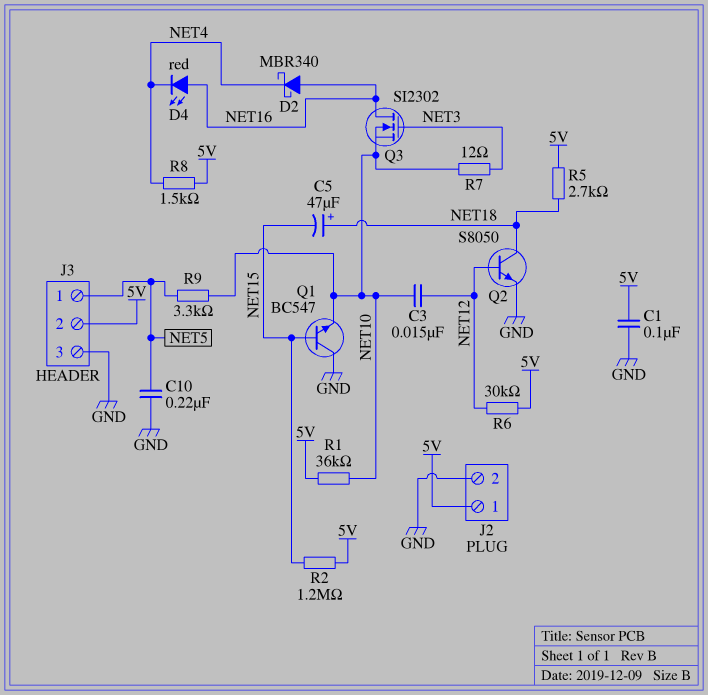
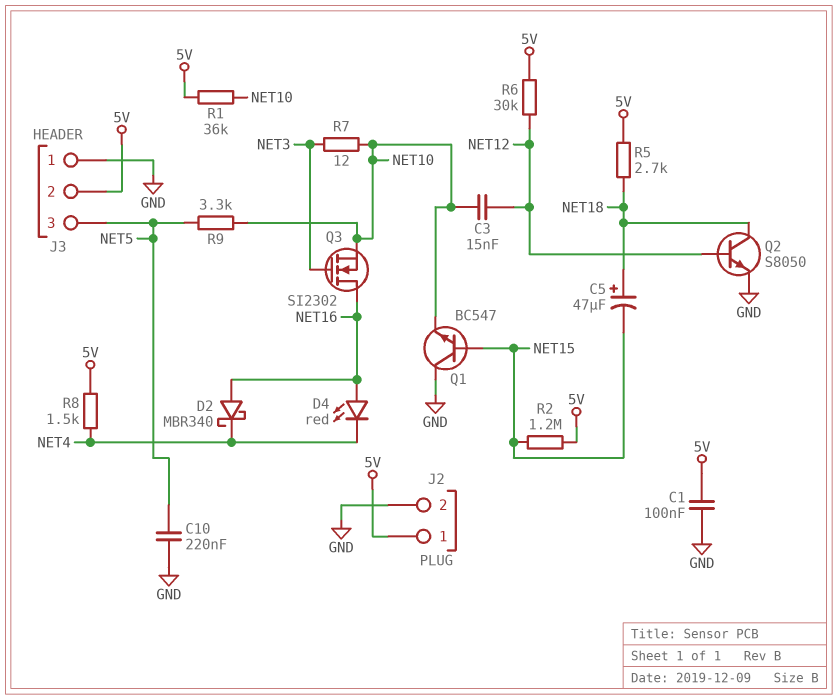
J3 pin 1: NET5 -> GND
J3 pin 3: GND -> NET5

